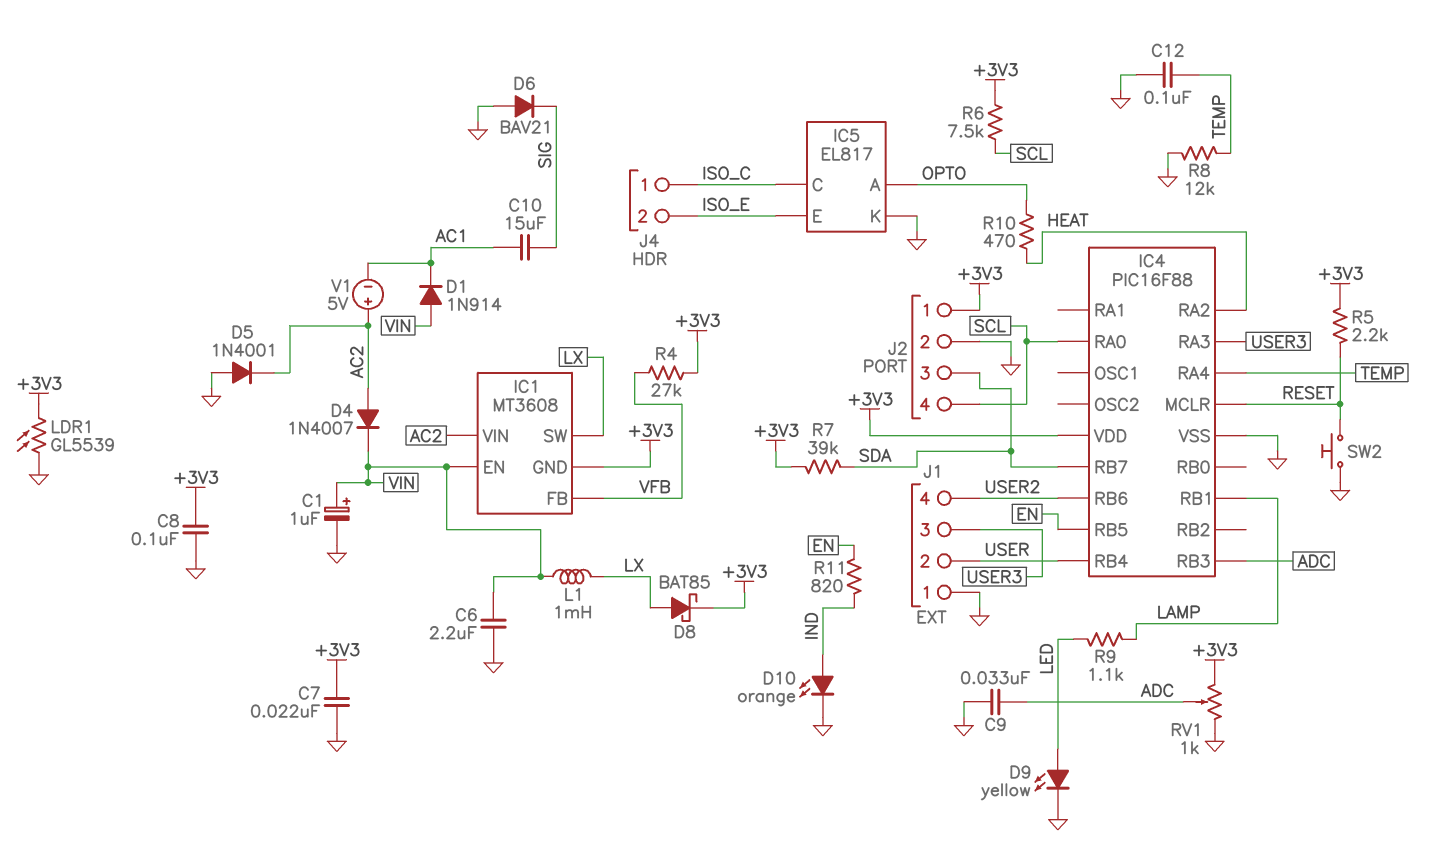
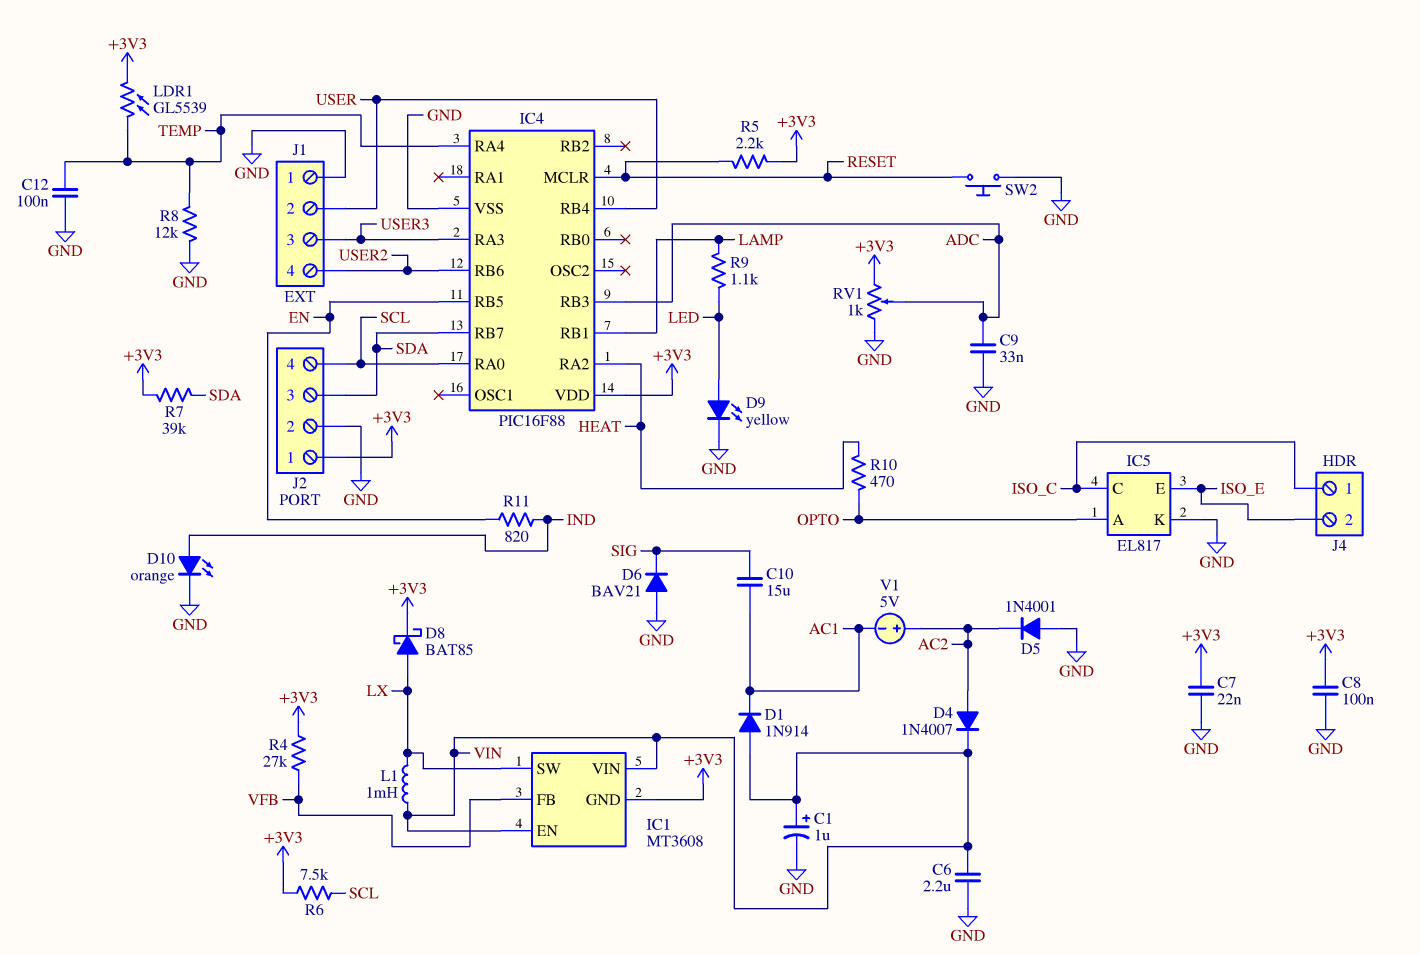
IC1 pin VIN: AC2 -> VIN
LDR1: GL5539 (+3V3, GND) -> GL5539 (+3V3, TEMP)

